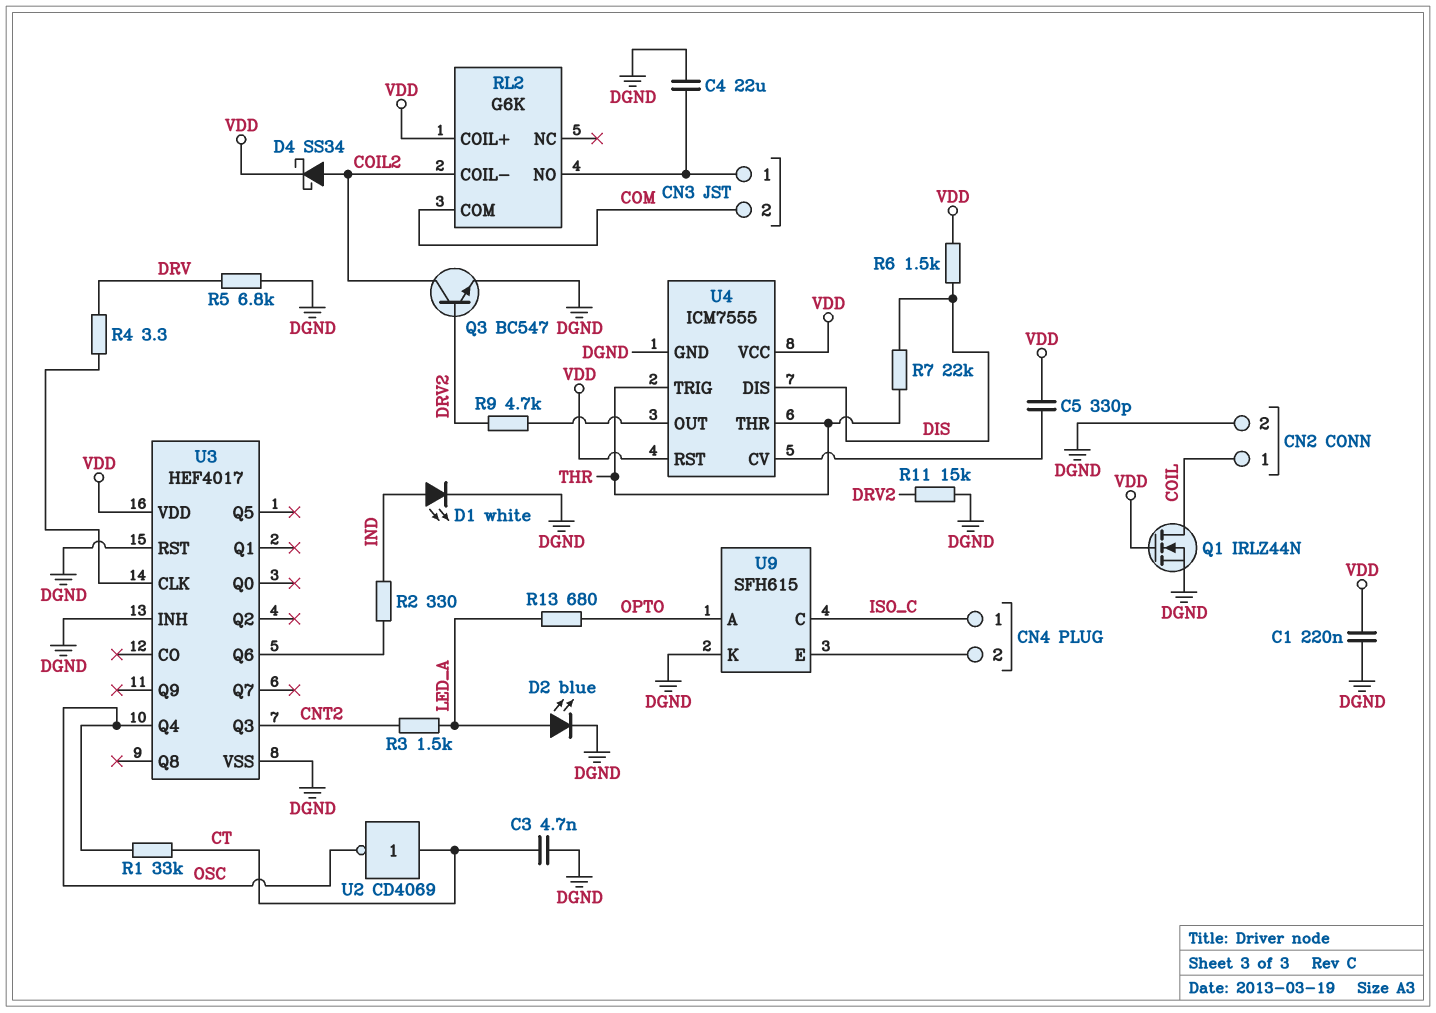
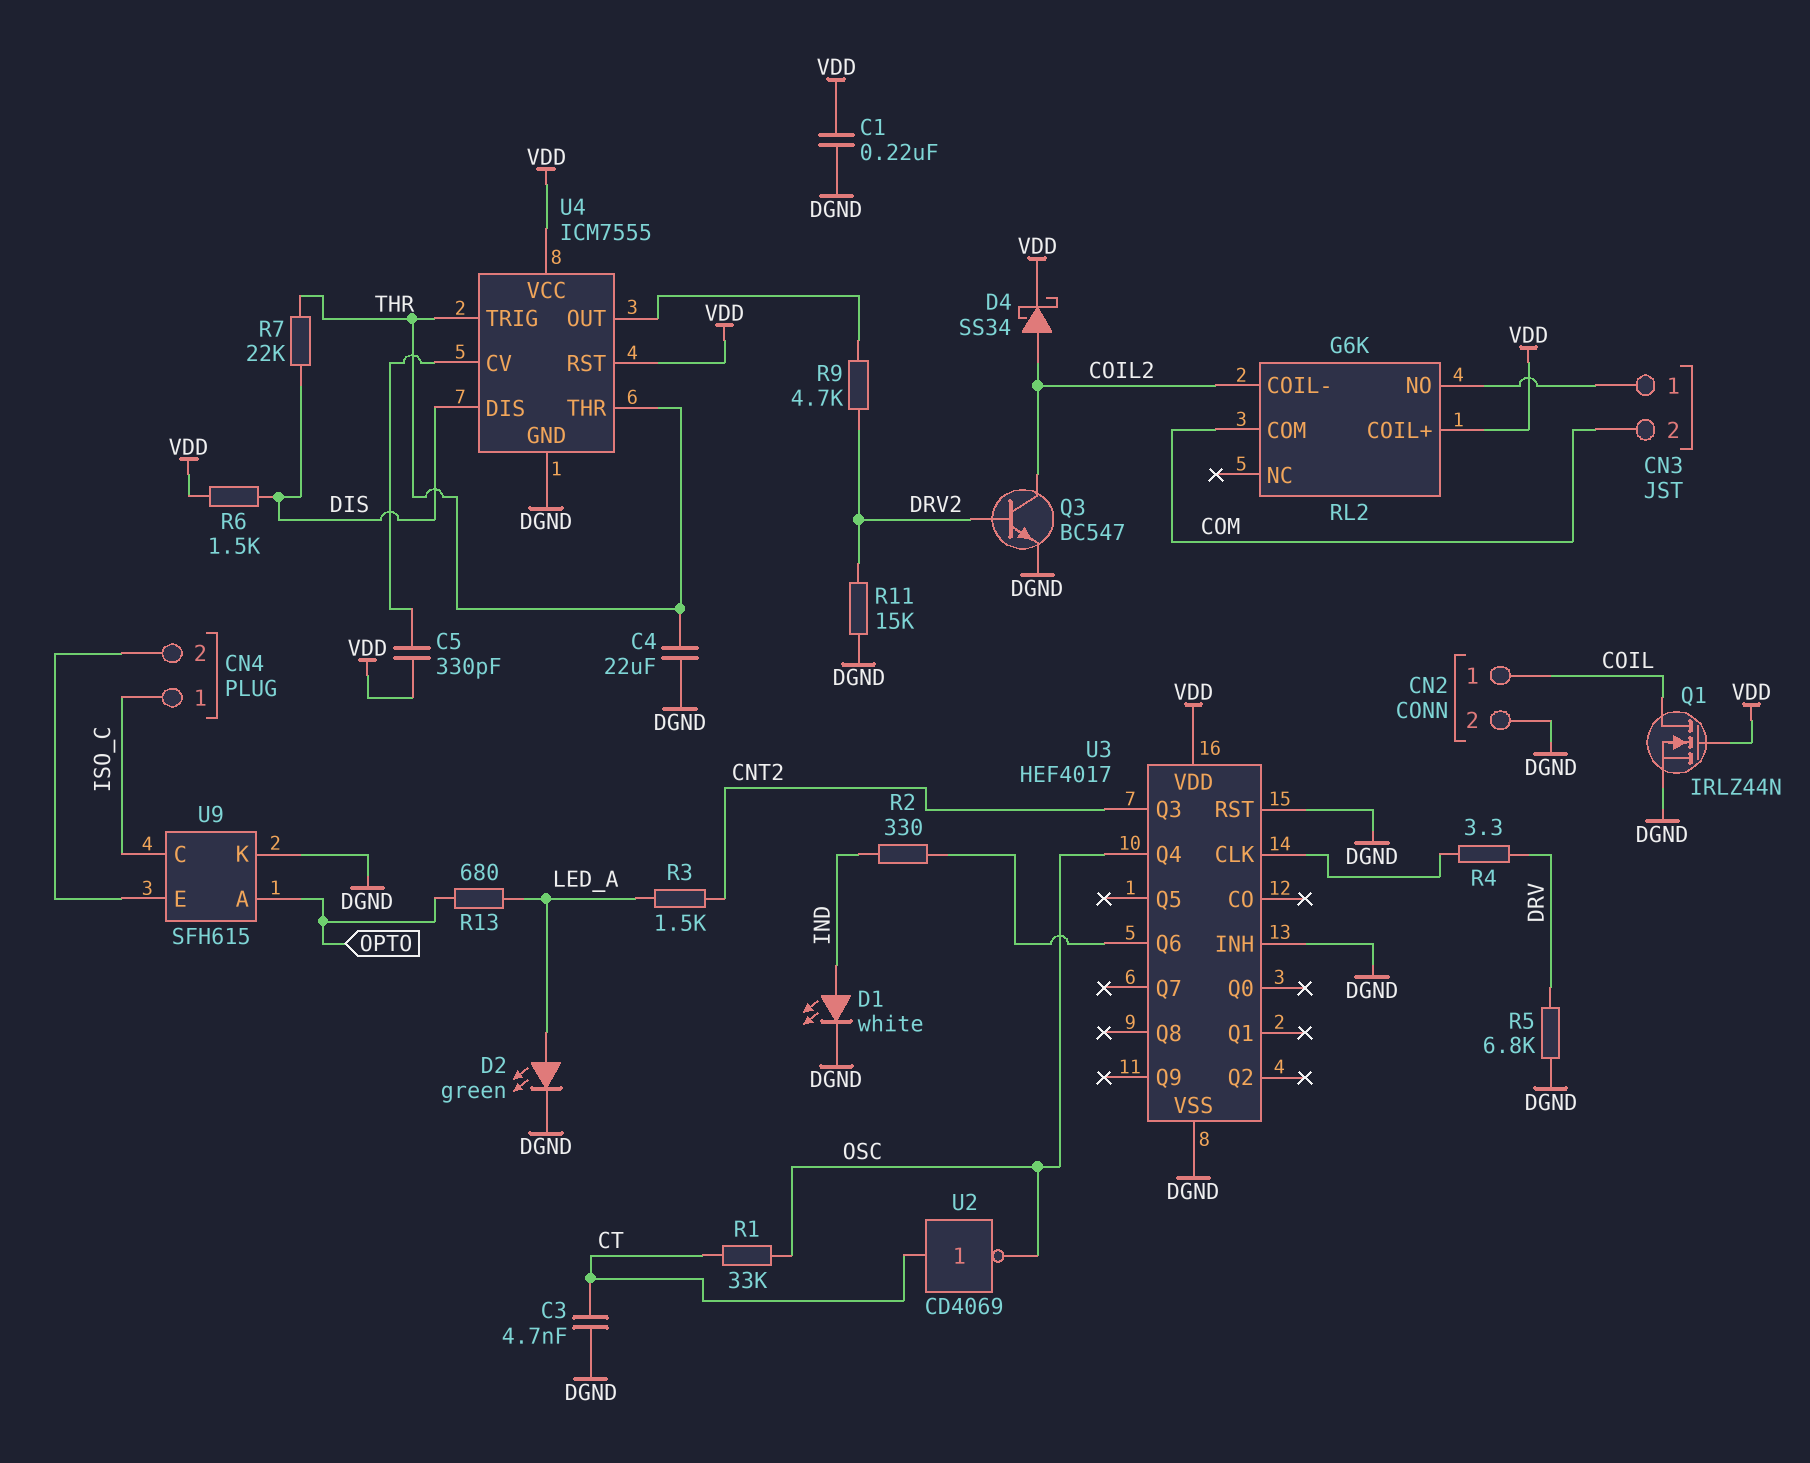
C4: 22uF (CN3/1, DGND) -> 22uF (DGND, THR)
D2: LED blue (A LED_A, K DGND) -> LED green (A LED_A, K DGND)

